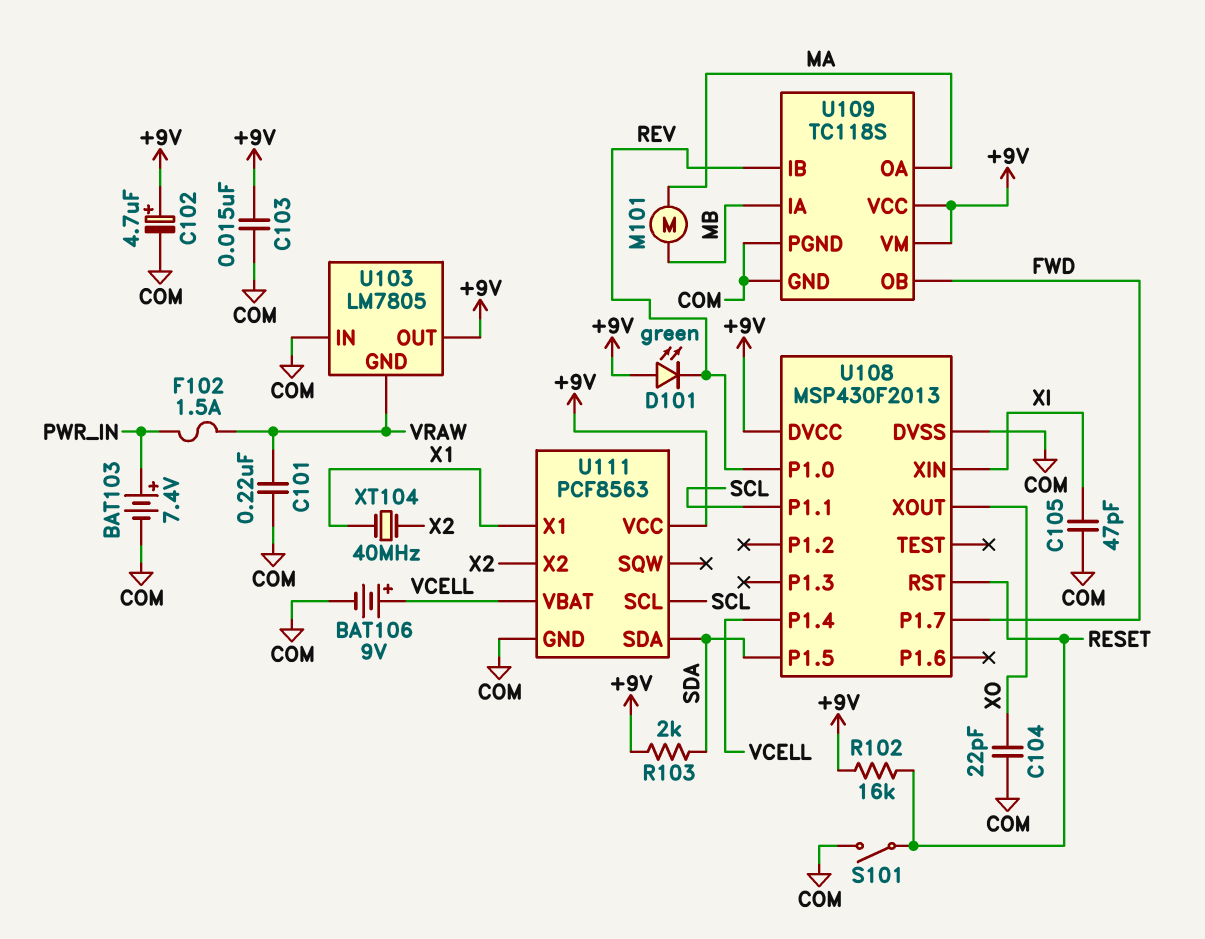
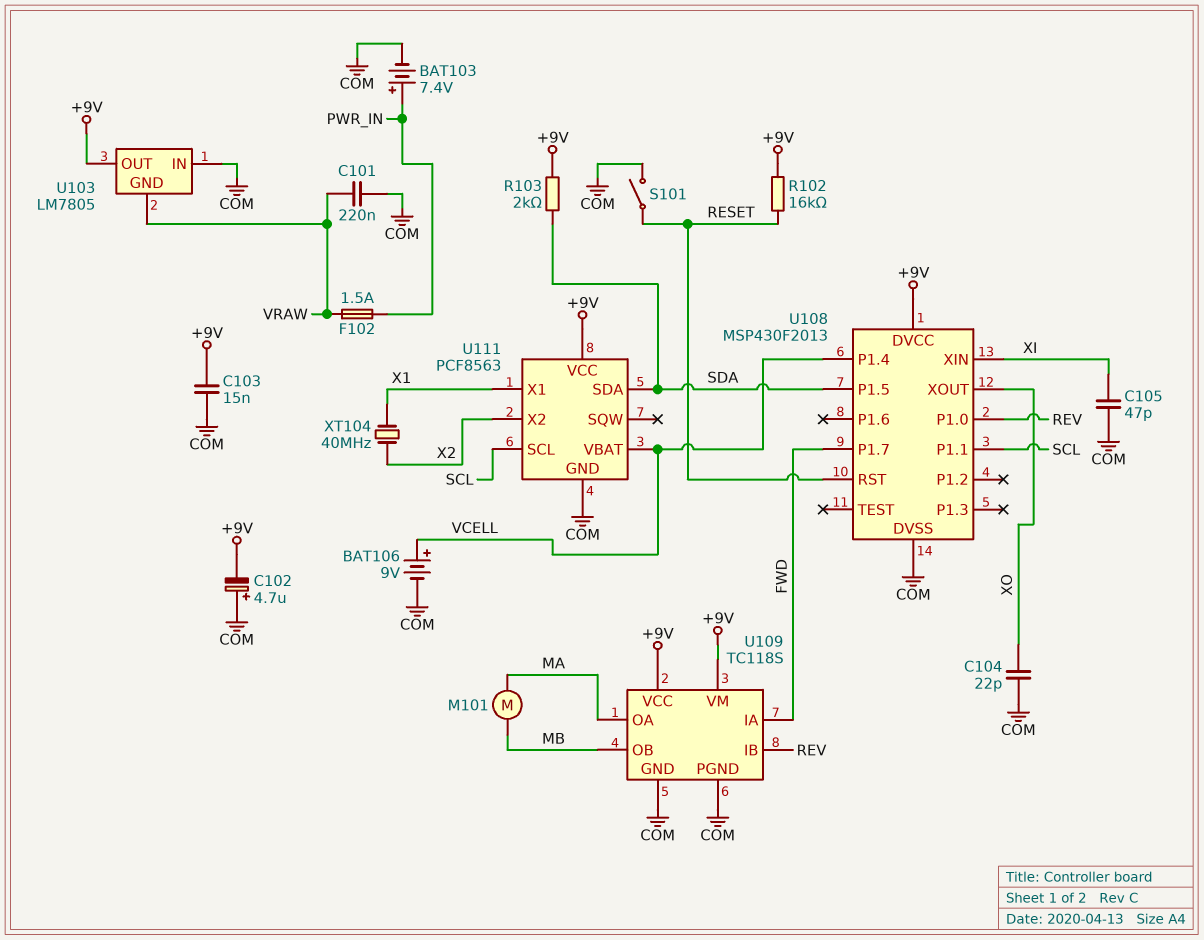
C102: 4.7uF (plus +9V, minus COM) -> 4.7uF (plus COM, minus +9V)
D101: LED green (A +9V, K REV) -> none
U109 pin IA: MB -> FWD
U109 pin OB: FWD -> MB

